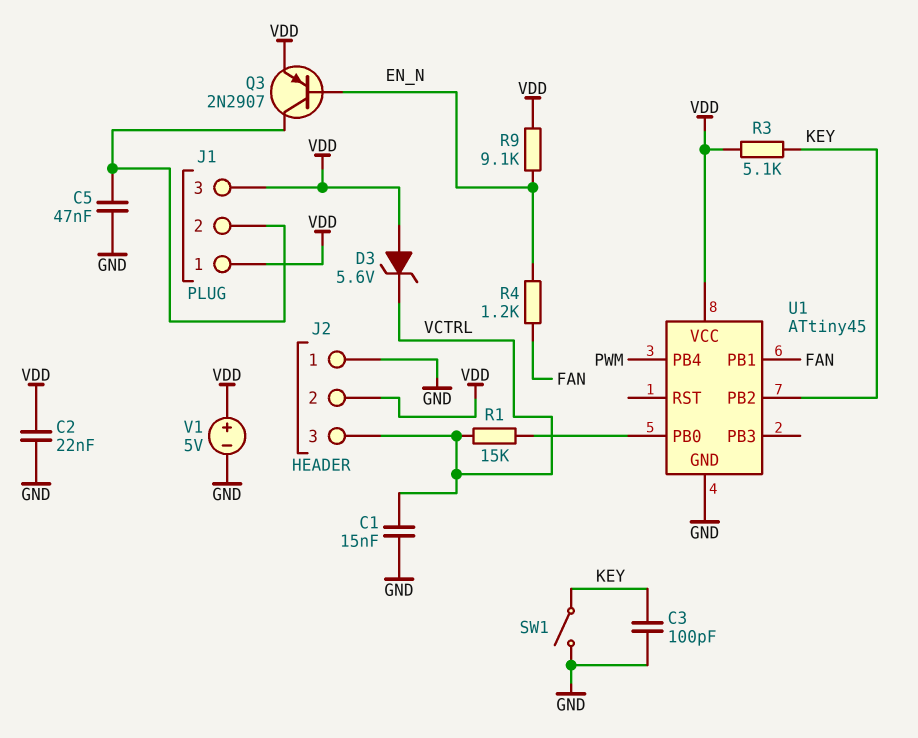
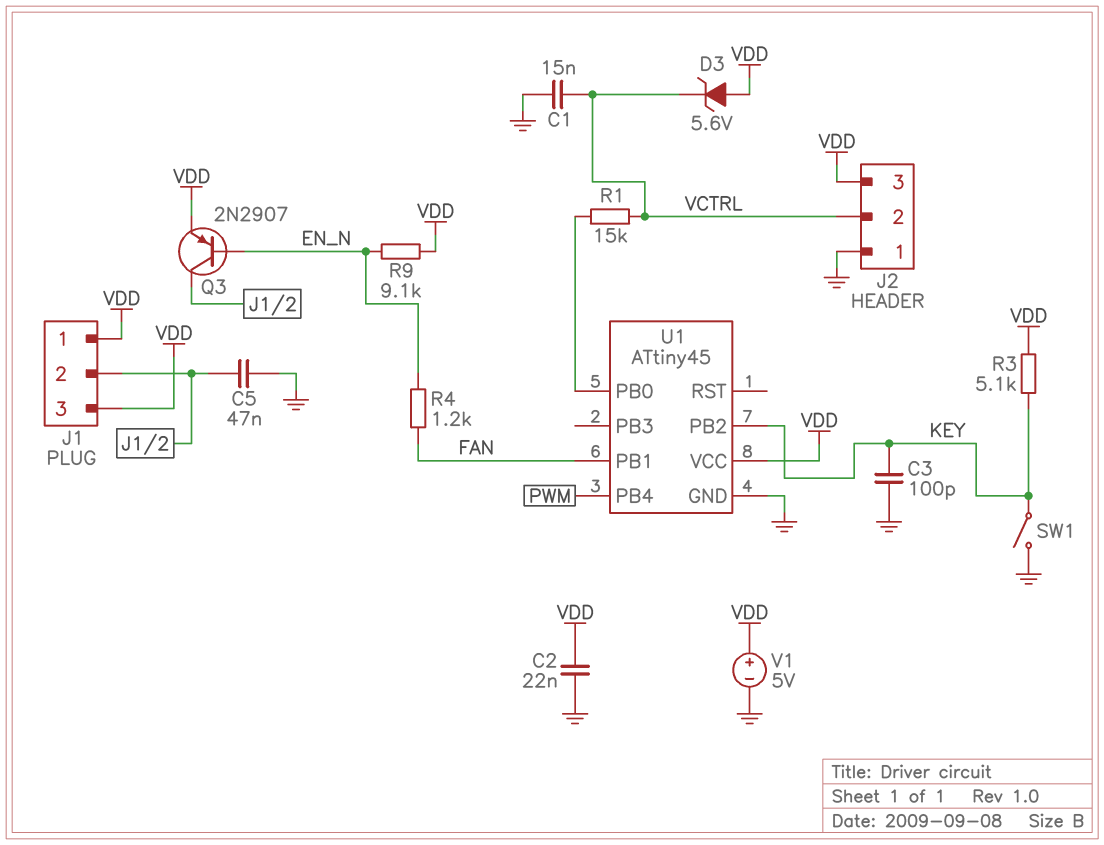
J2 pin 2: VDD -> VCTRL
J2 pin 3: VCTRL -> VDD

